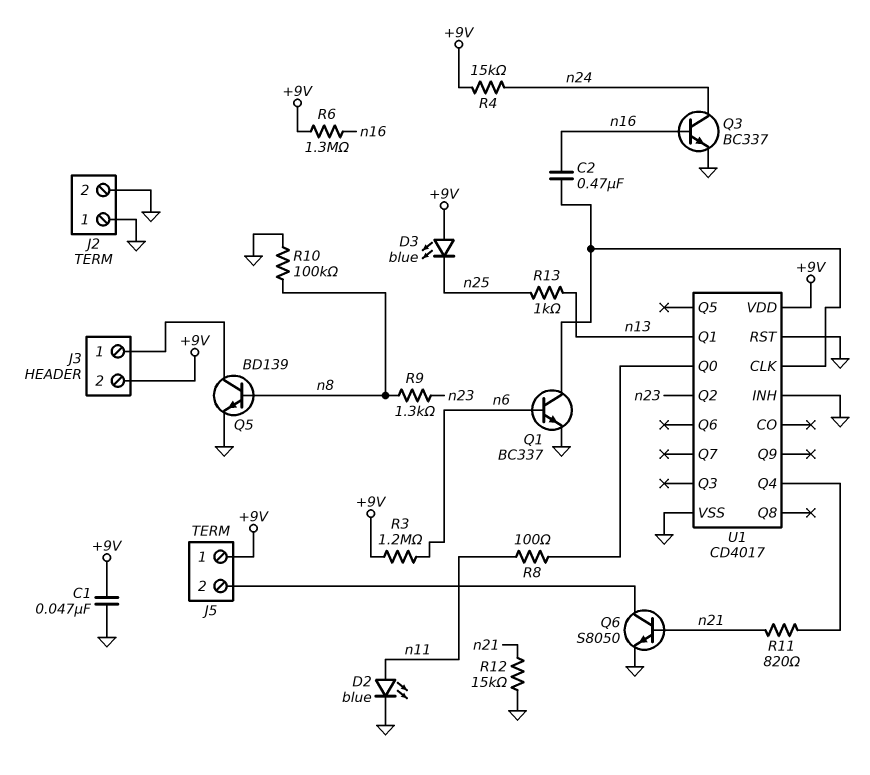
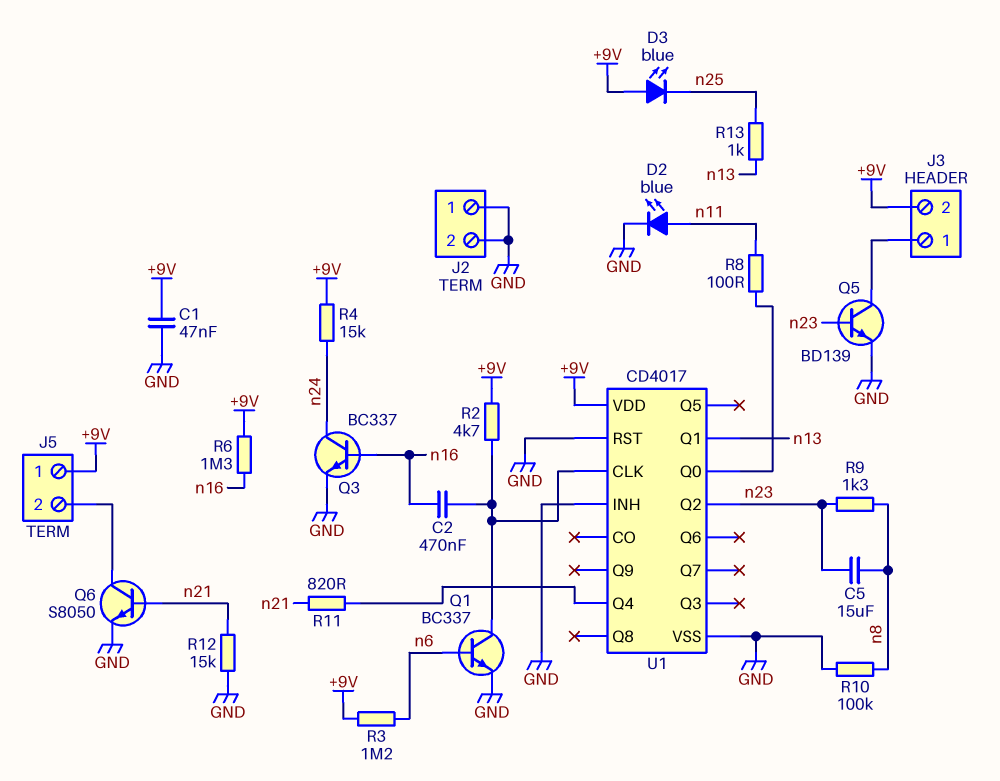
C5: none -> 15uF (n8, n23)
Q5: NPN BD139 (B n8, C J3/1, E GND) -> NPN BD139 (B n23, C J3/1, E GND)
R2: none -> 4.7k (+9V, U1/CLK)

